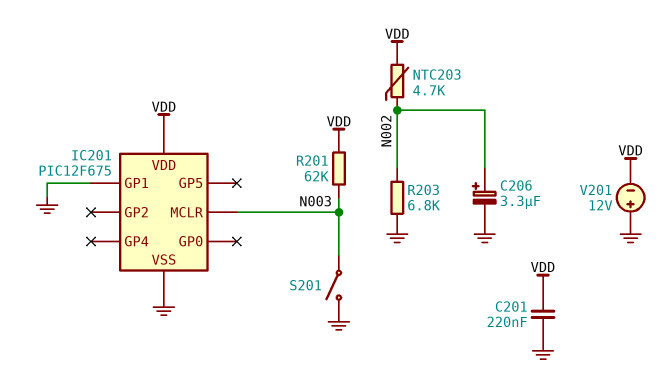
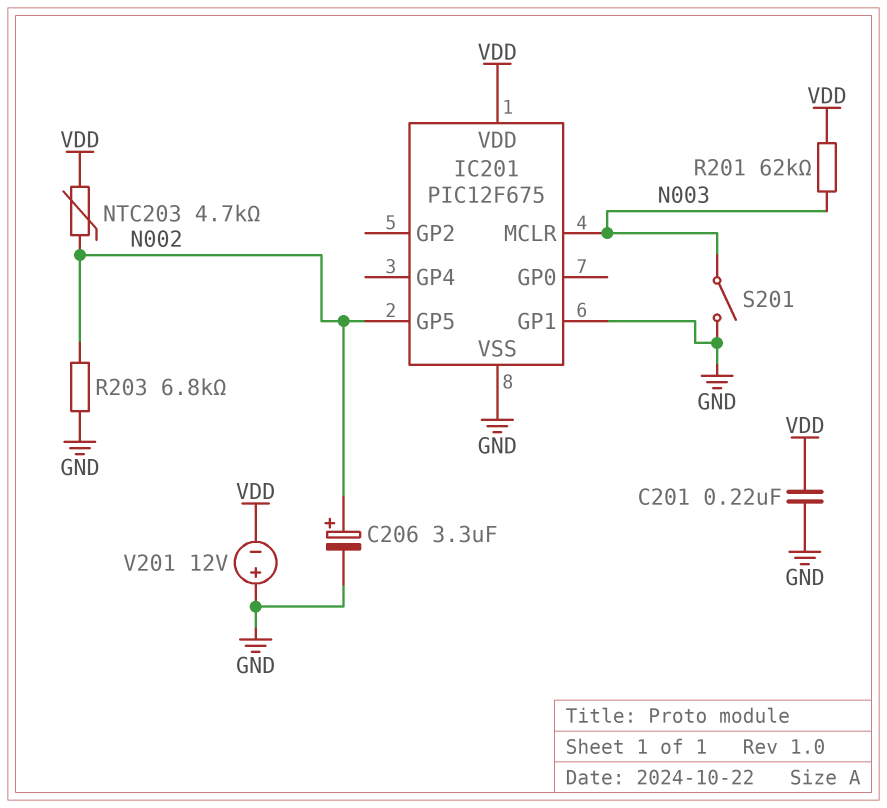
IC201 pin GP5: none -> N002

